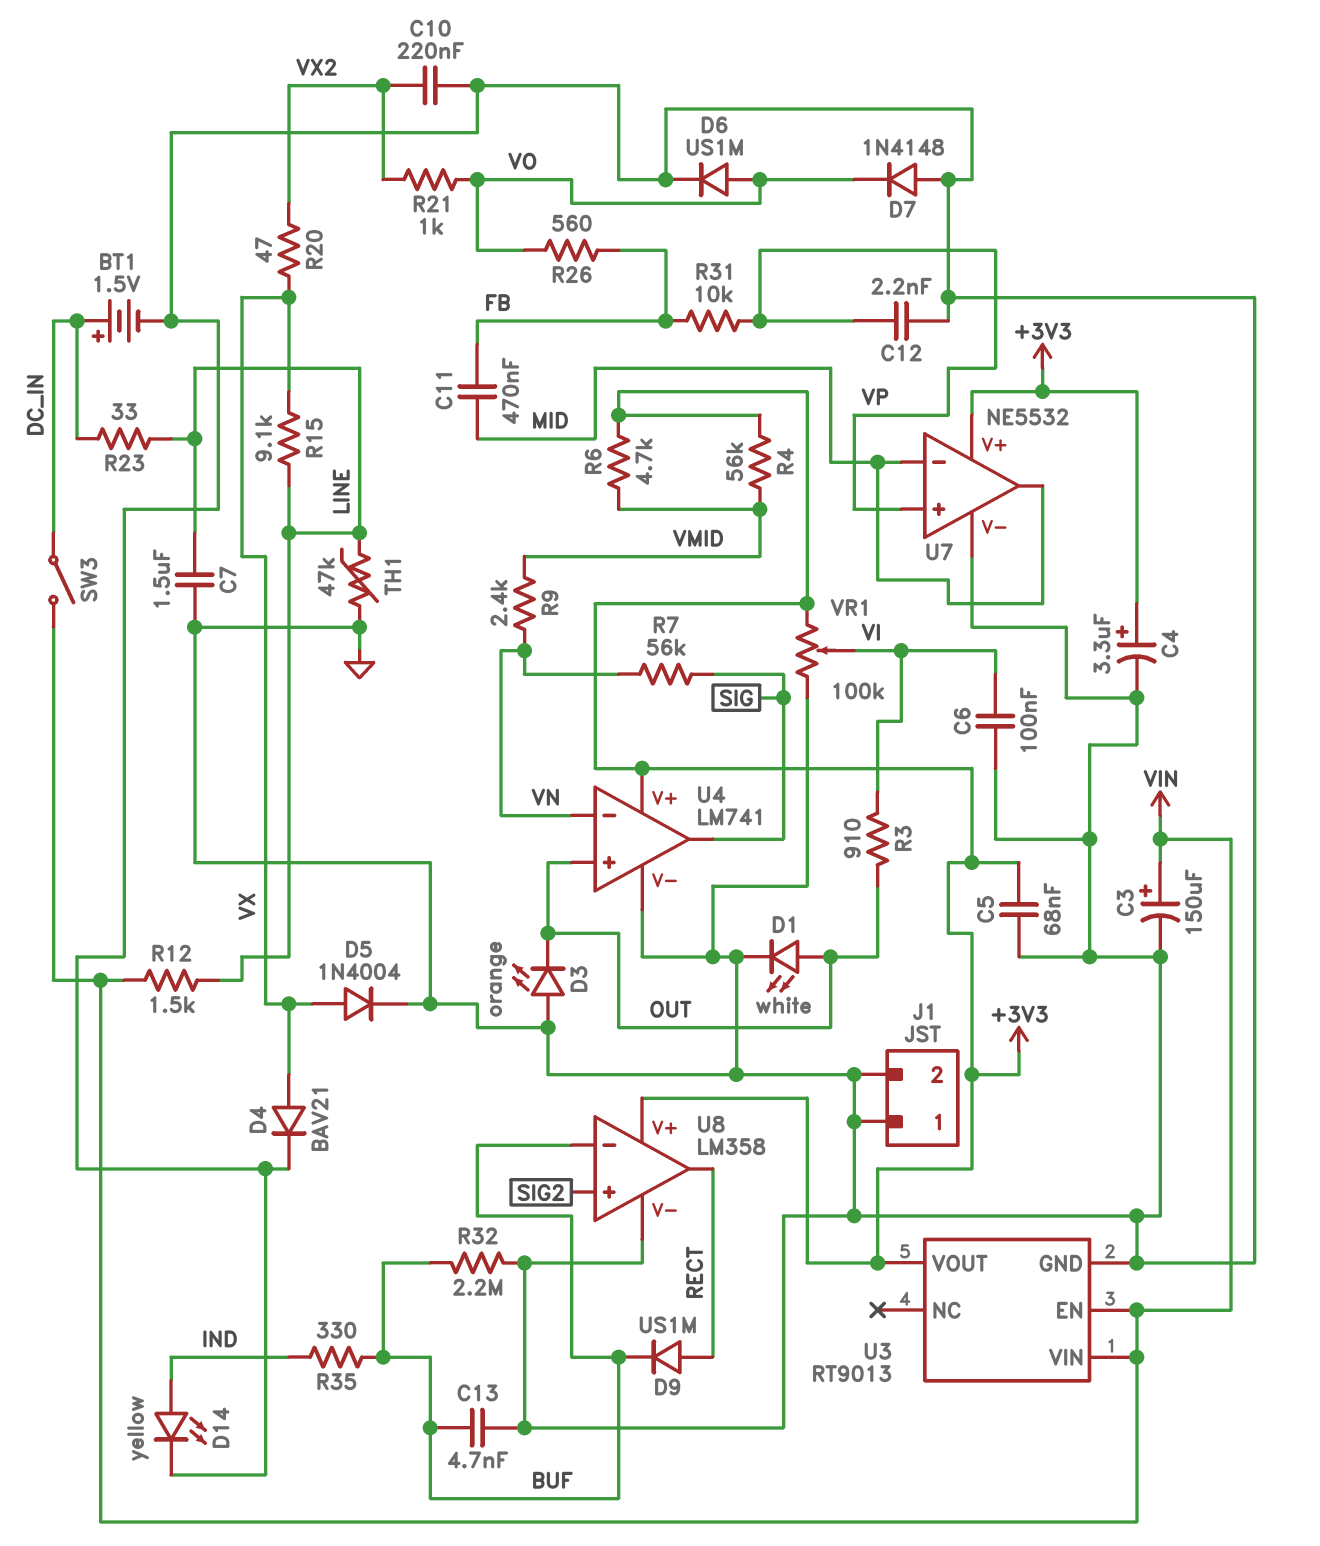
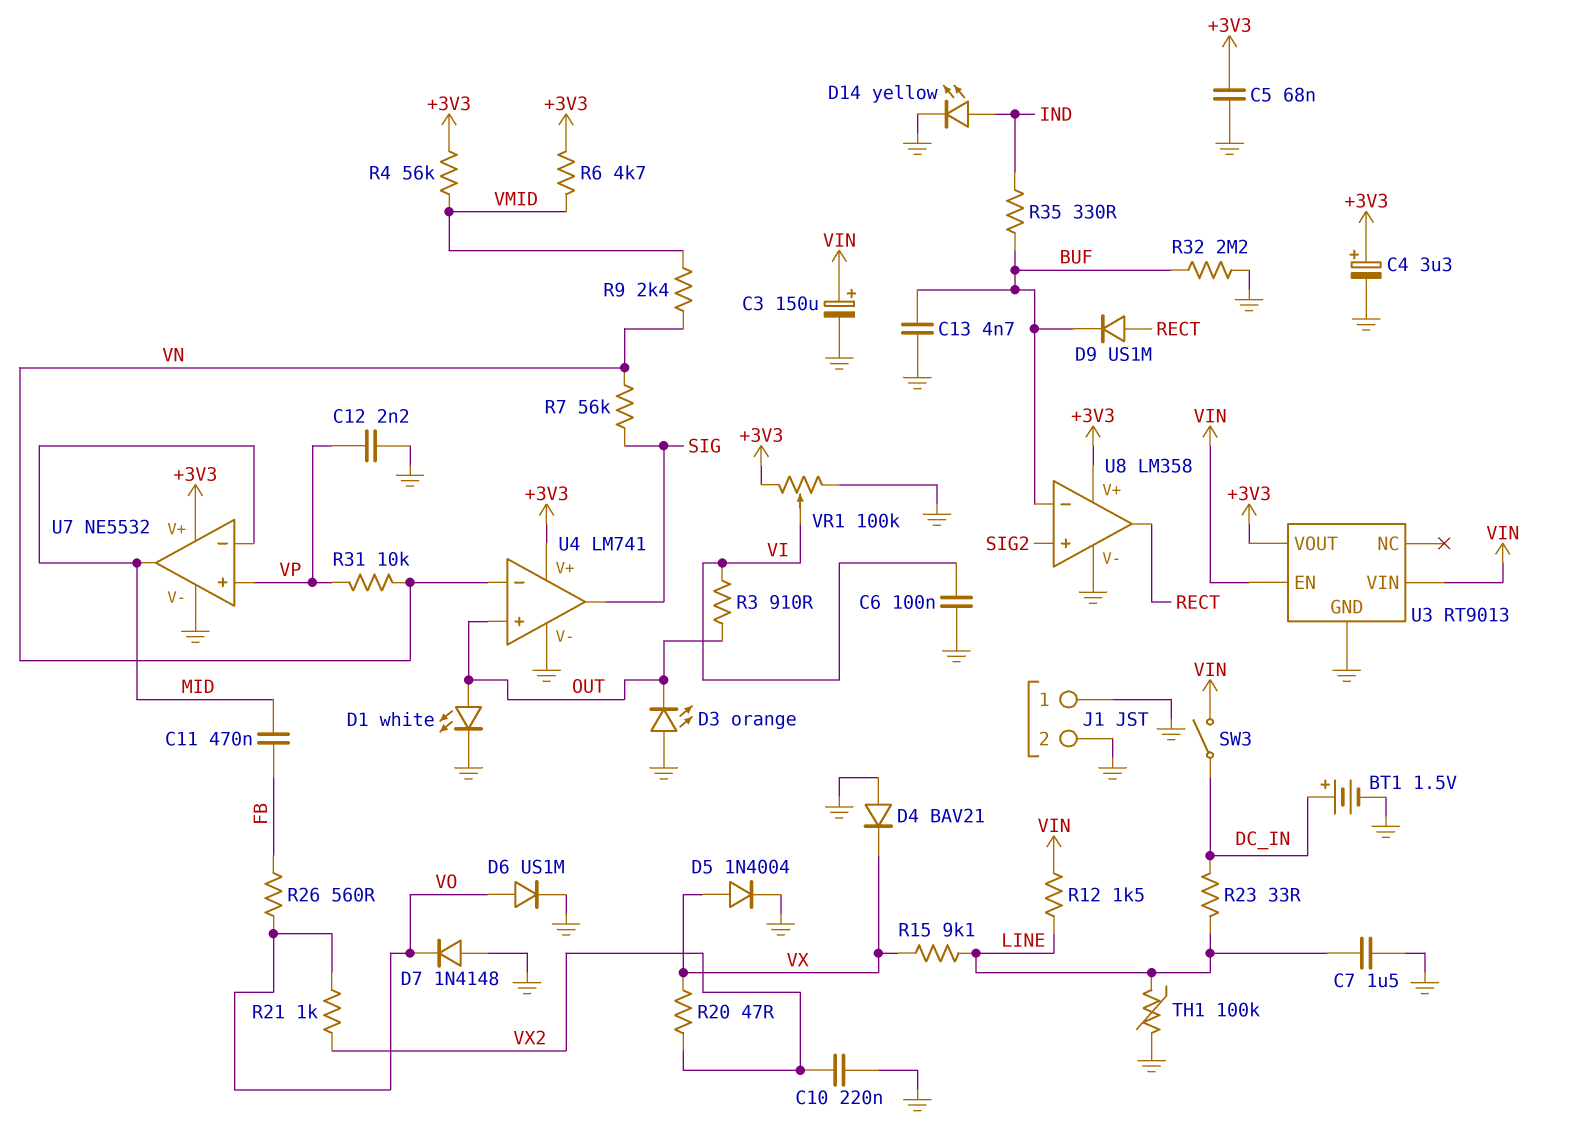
D4: diode BAV21 (A VX, K GND) -> diode BAV21 (A GND, K VX)
R31: 10k (FB, VP) -> 10k (VN, VP)
TH1: 47k (GND, LINE) -> 100k (GND, LINE)

